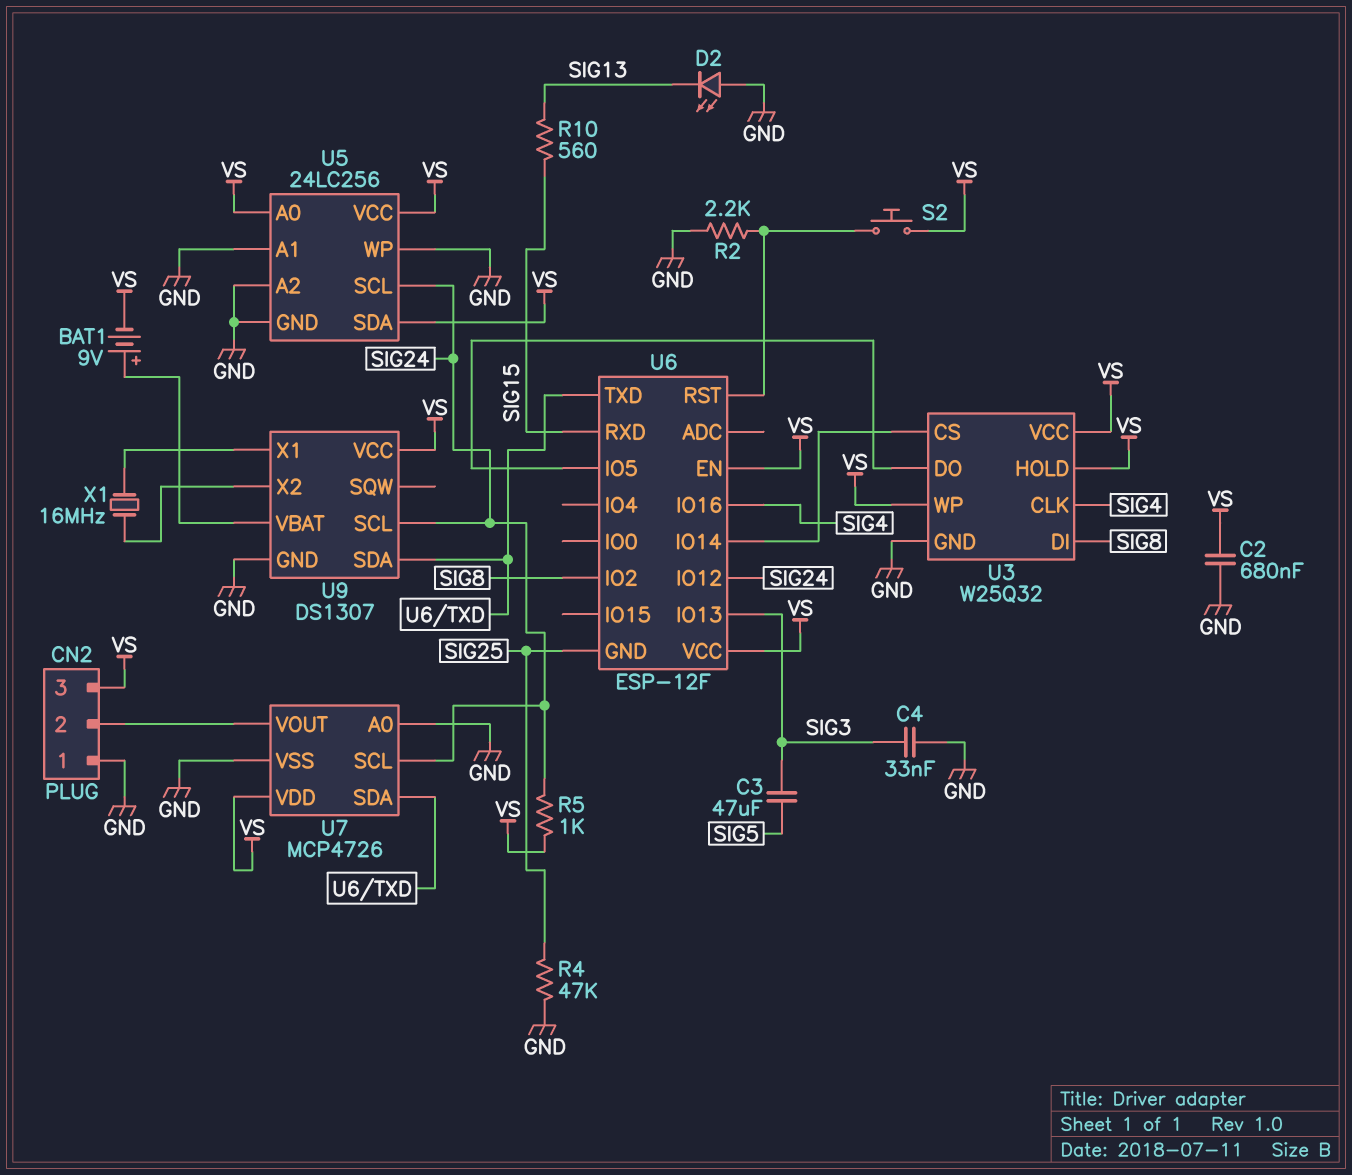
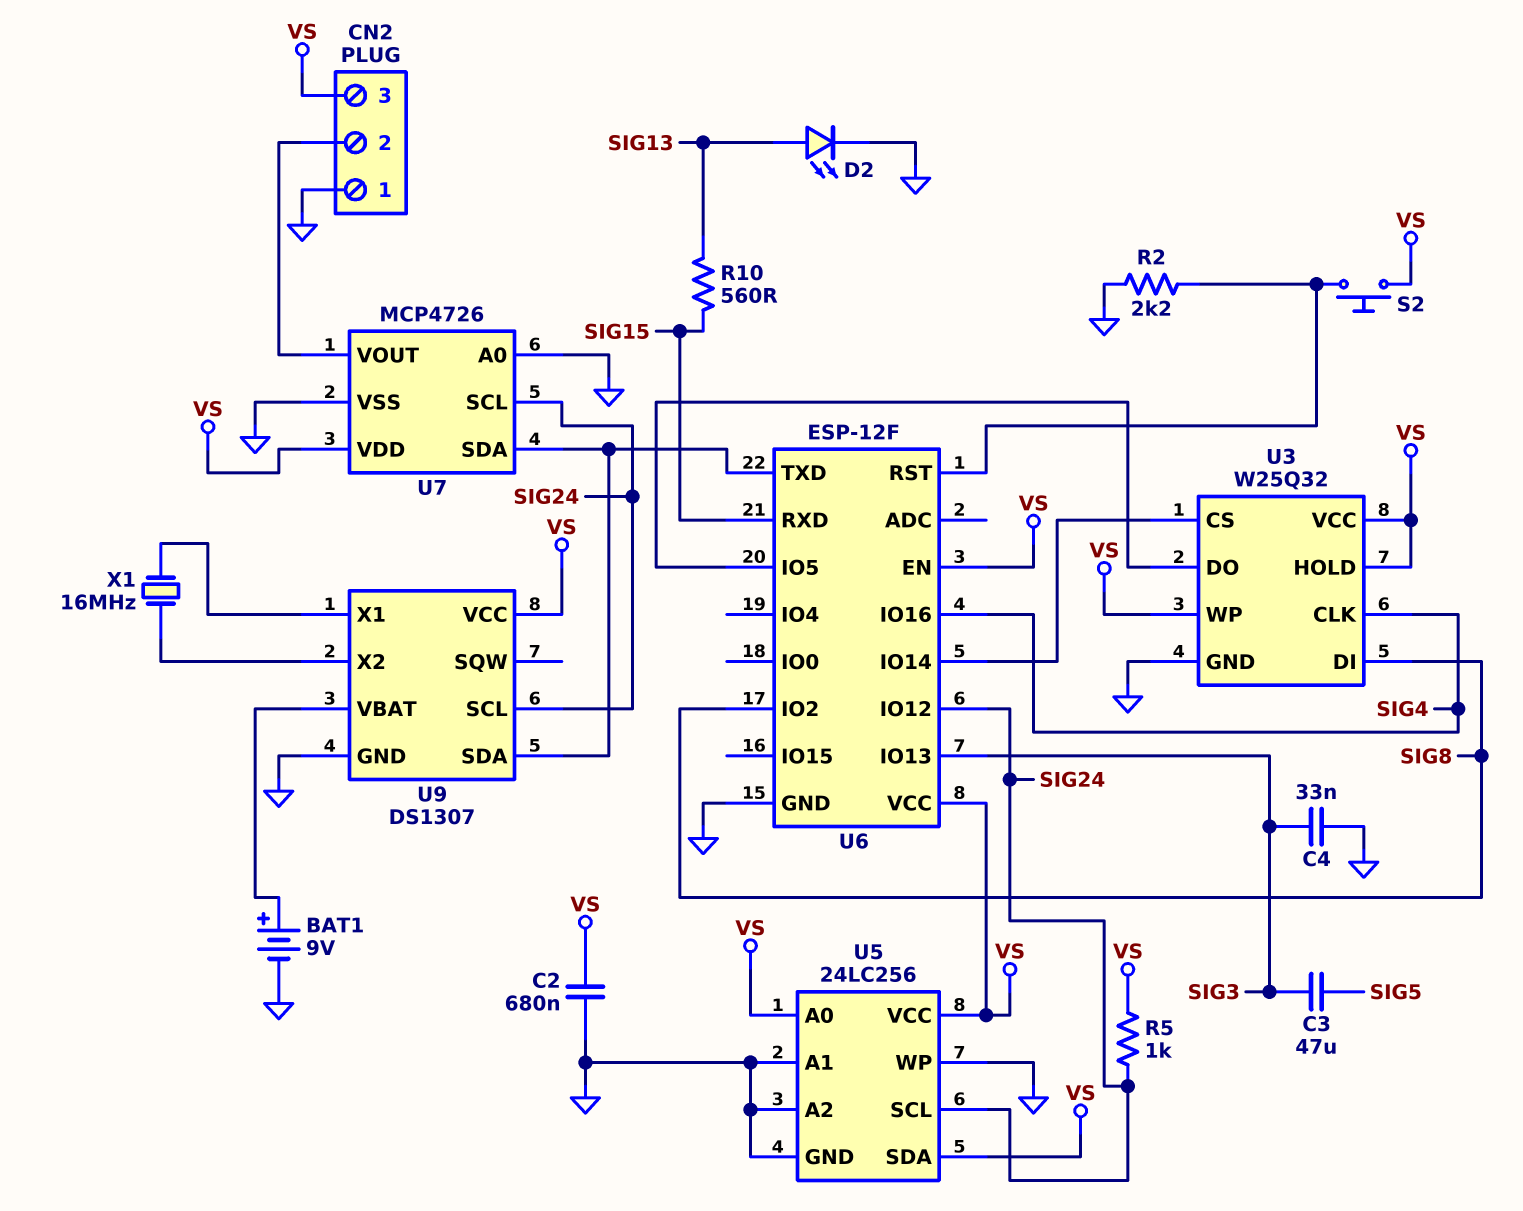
BAT1: 9V (plus U9/VBAT, minus VS) -> 9V (plus U9/VBAT, minus GND)
D2: LED (A GND, K SIG13) -> LED (A SIG13, K GND)
R4: 47k (GND, SIG25) -> none
U6 pin GND: SIG25 -> GND

